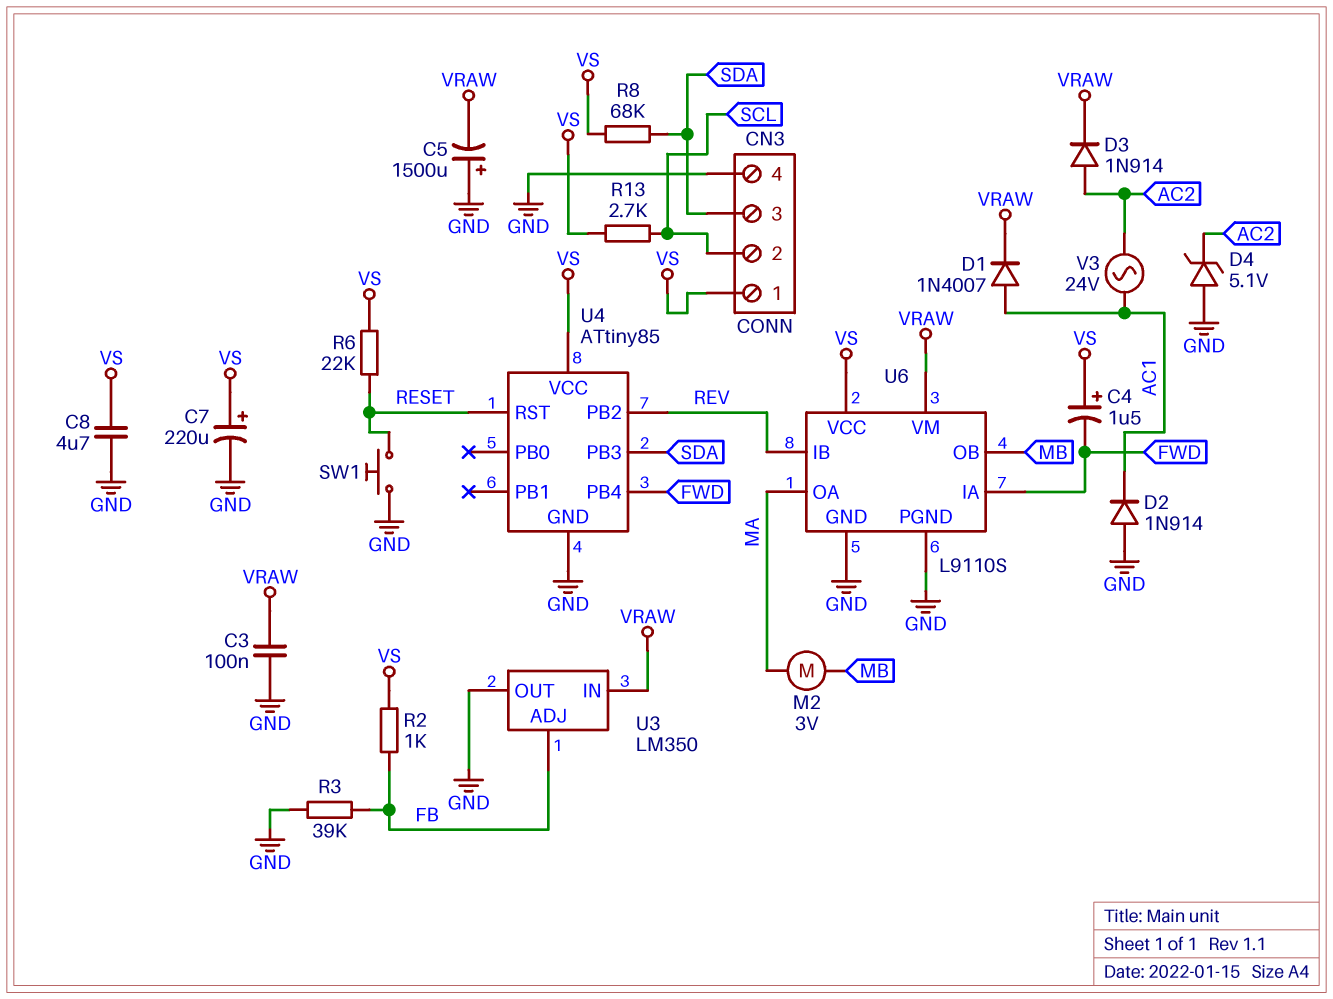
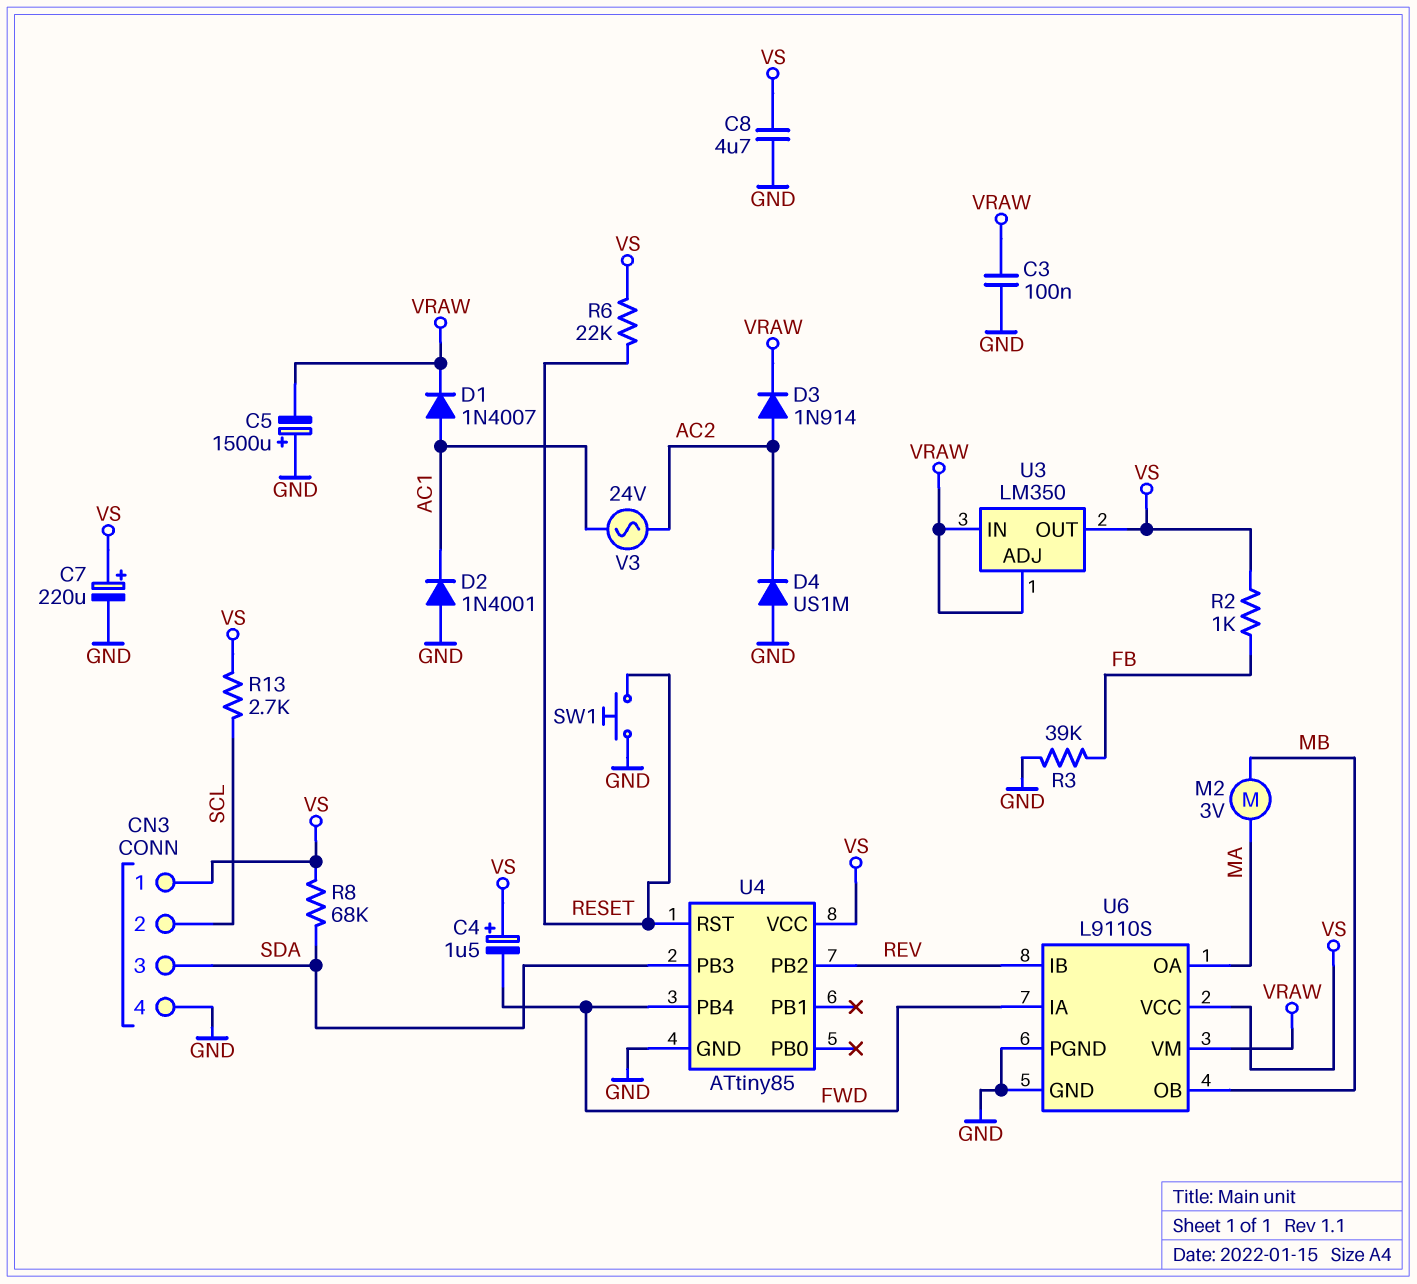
D2: diode 1N914 (A GND, K AC1) -> diode 1N4001 (A GND, K AC1)
D4: zener 5.1V (A GND, K AC2) -> diode US1M (A GND, K AC2)
U3 pin ADJ: FB -> VRAW
U3 pin OUT: GND -> VS

